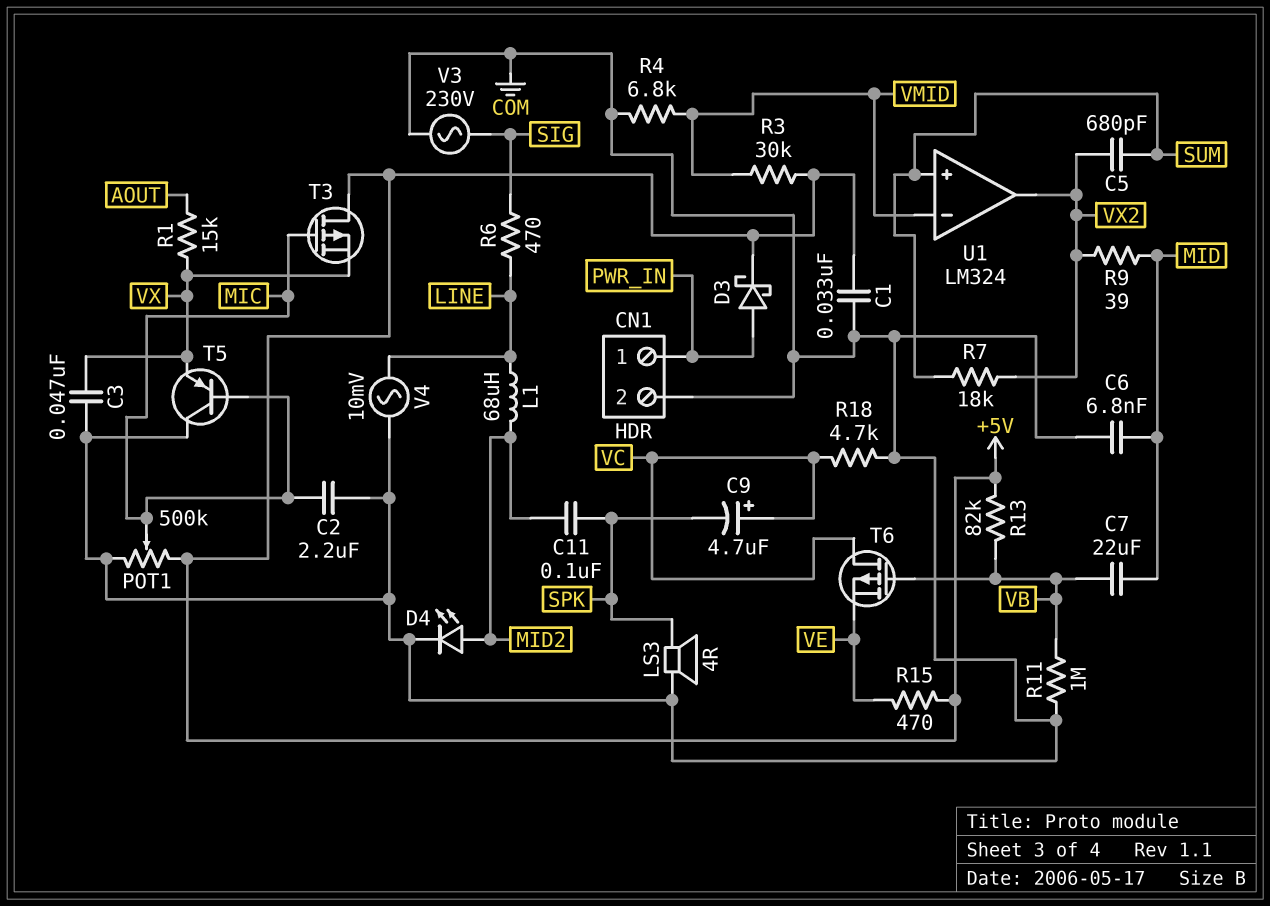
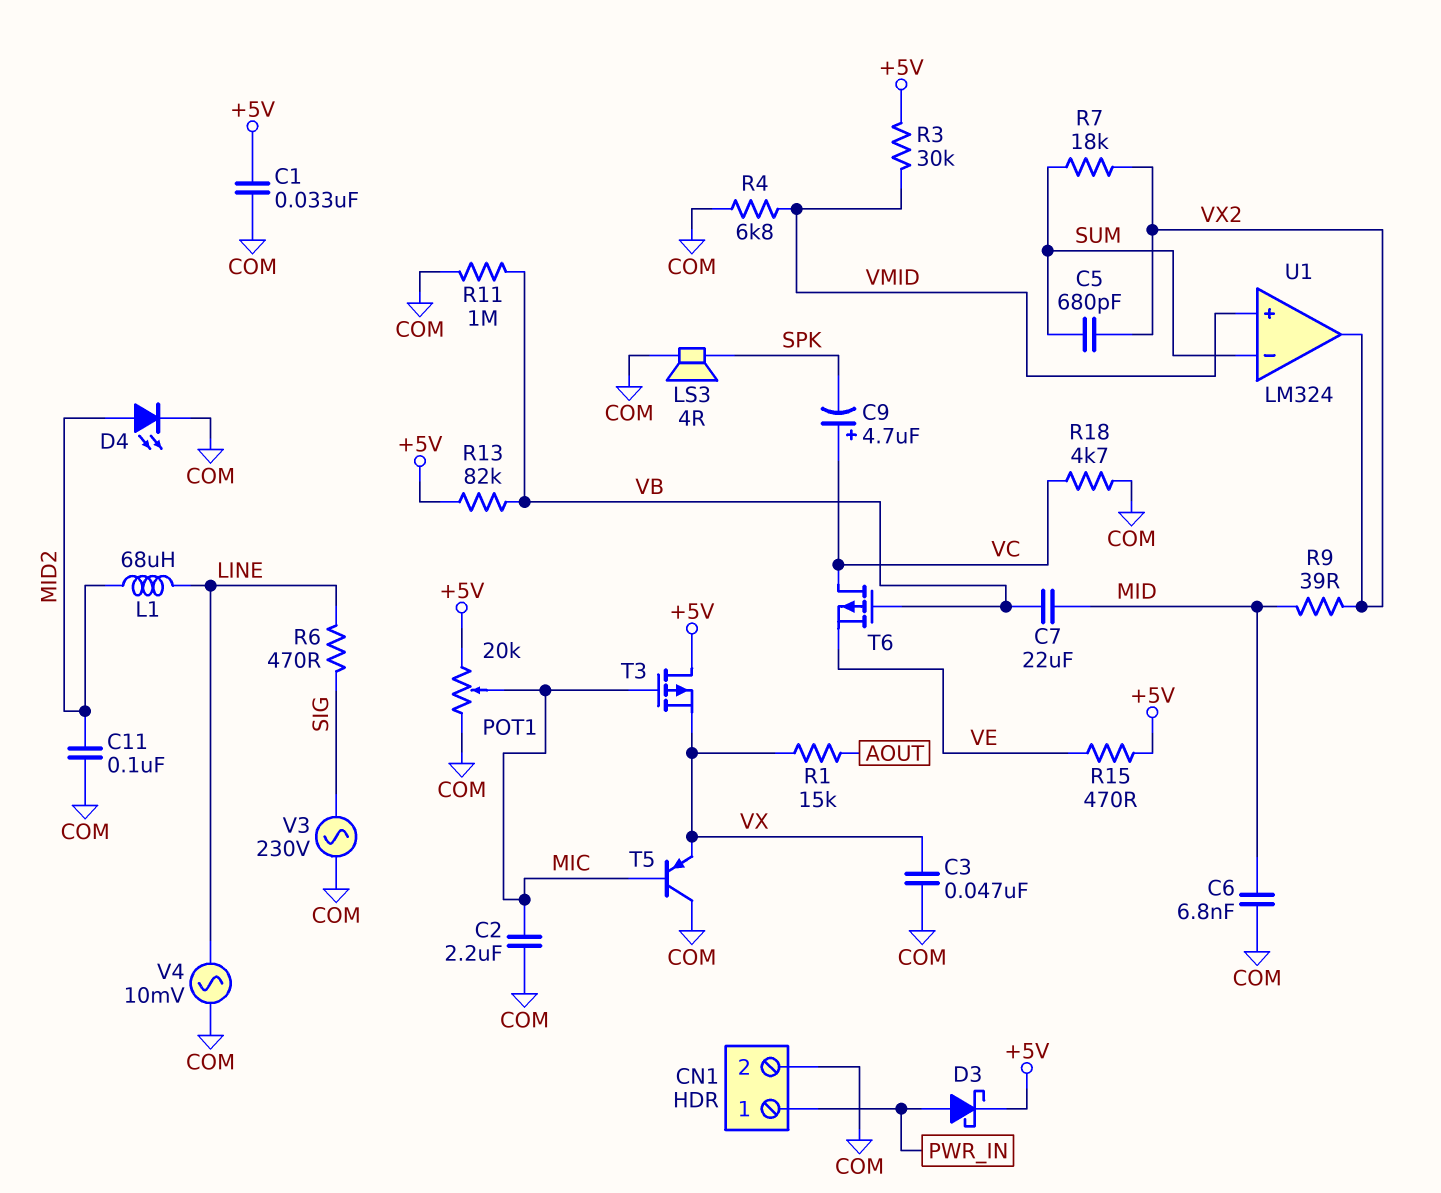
C11: 100nF (MID2, SPK) -> 100nF (COM, MID2)
POT1: 500k (+5V, COM, wiper MIC) -> 20k (+5V, COM, wiper MIC)
U1 pin in+: SUM -> VMID
U1 pin in-: VMID -> SUM

